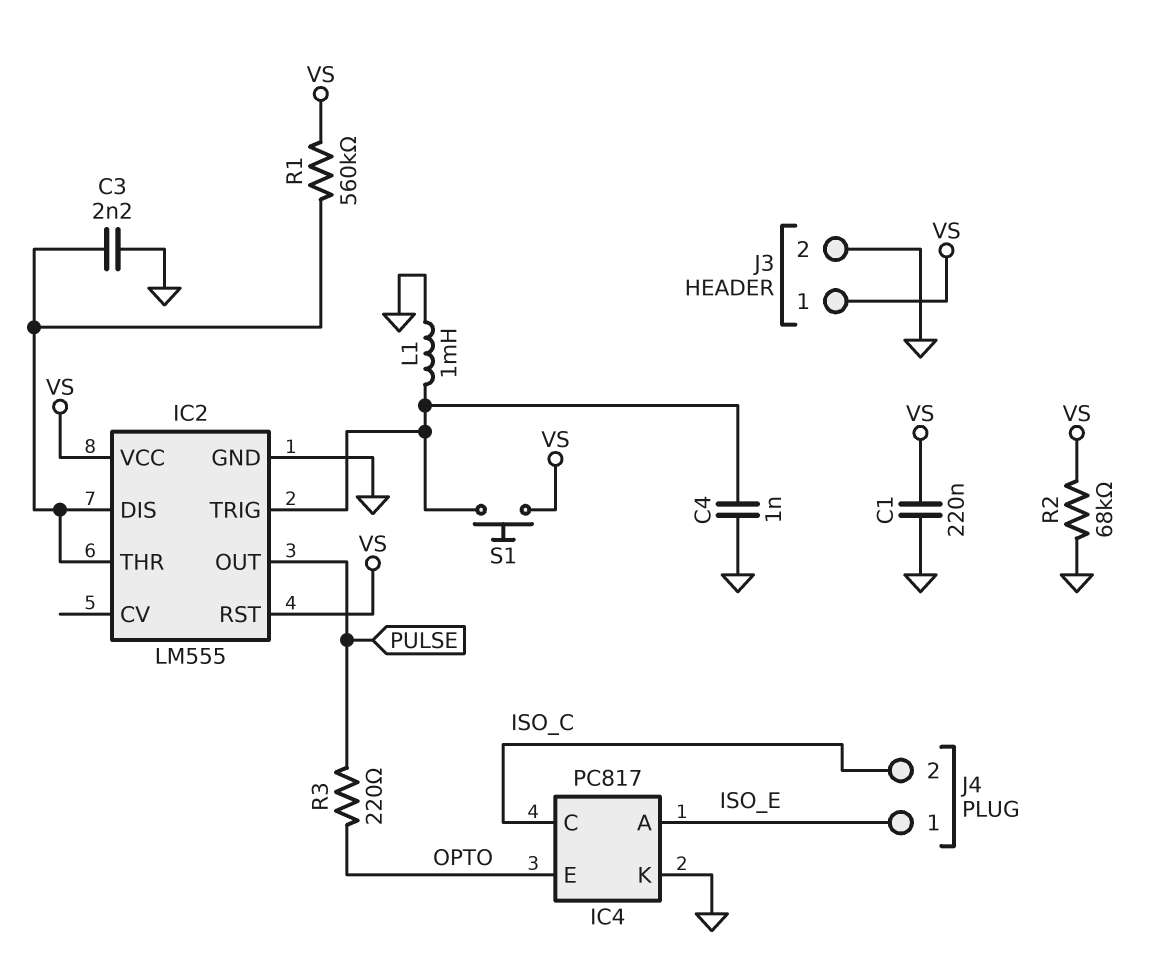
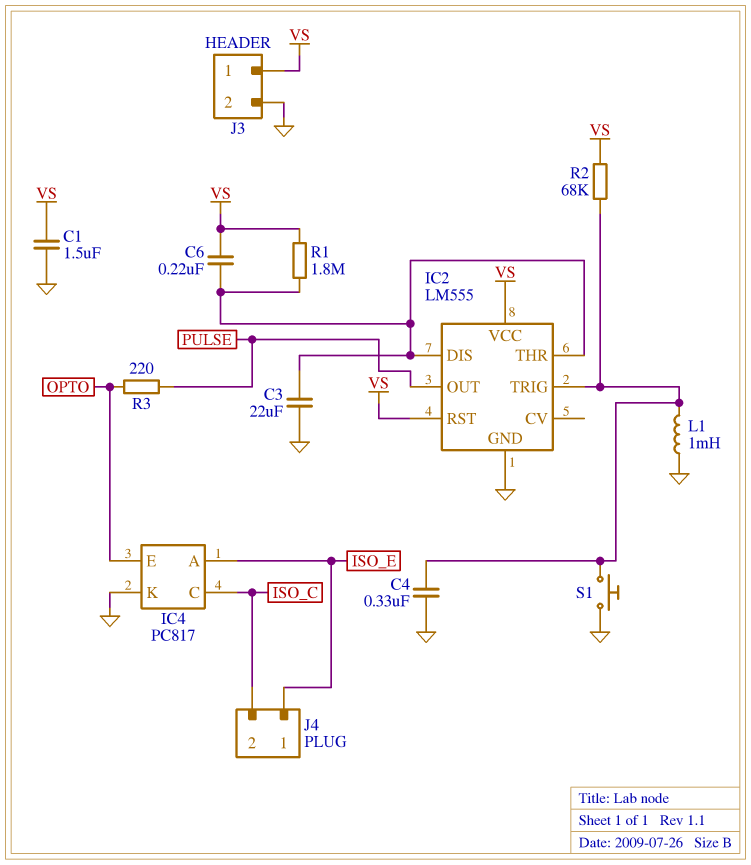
C1: 220nF (GND, VS) -> 1.5uF (GND, VS)
C3: 2.2nF (GND, IC2/DIS) -> 22uF (GND, IC2/DIS)
C4: 1nF (GND, IC2/TRIG) -> 330nF (GND, IC2/TRIG)
C6: none -> 220nF (IC2/DIS, VS)
R1: 560k (IC2/DIS, VS) -> 1.8M (IC2/DIS, VS)
R2: 68k (GND, VS) -> 68k (IC2/TRIG, VS)
S1: button (IC2/TRIG, VS) -> button (GND, IC2/TRIG)

